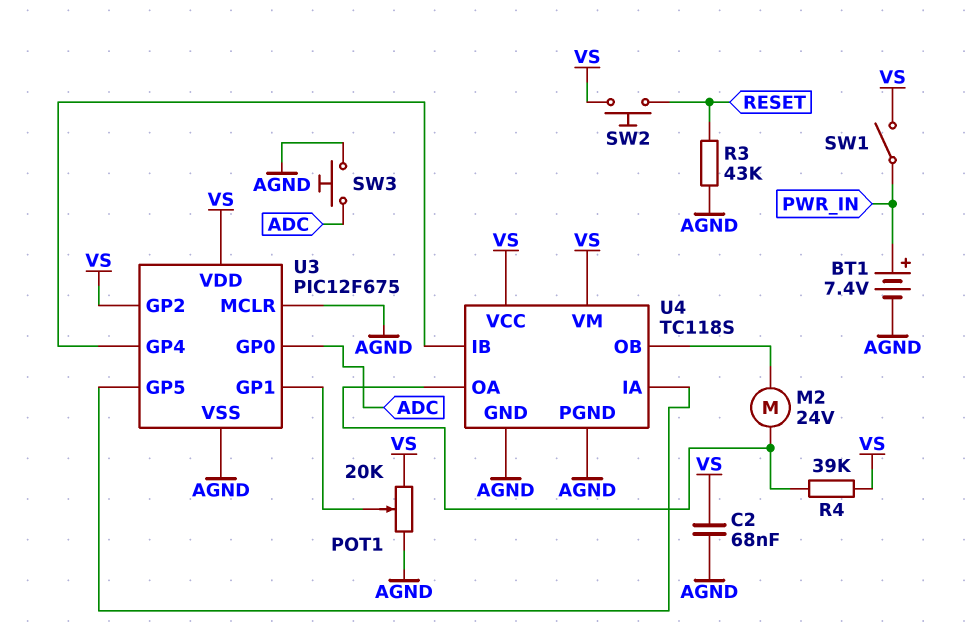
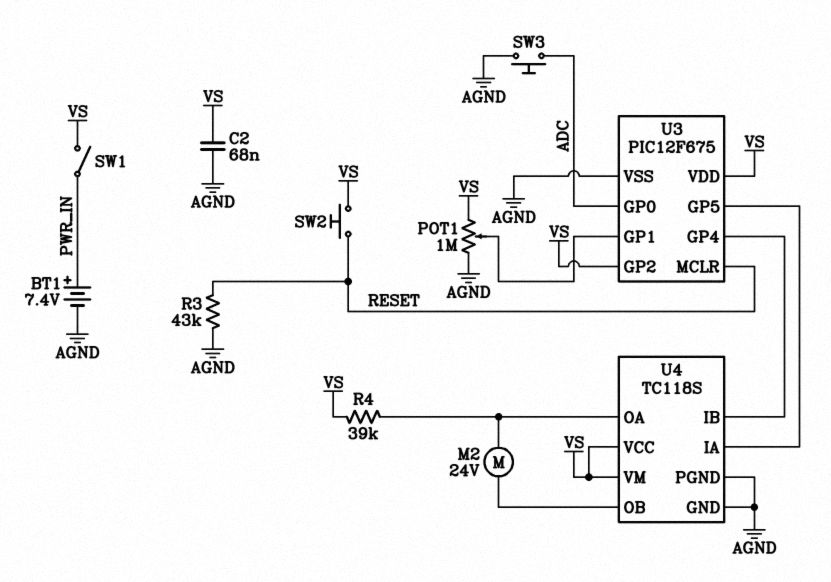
POT1: 20k (AGND, VS, wiper U3/GP1) -> 1M (AGND, VS, wiper U3/GP1)
U3 pin MCLR: AGND -> RESET

